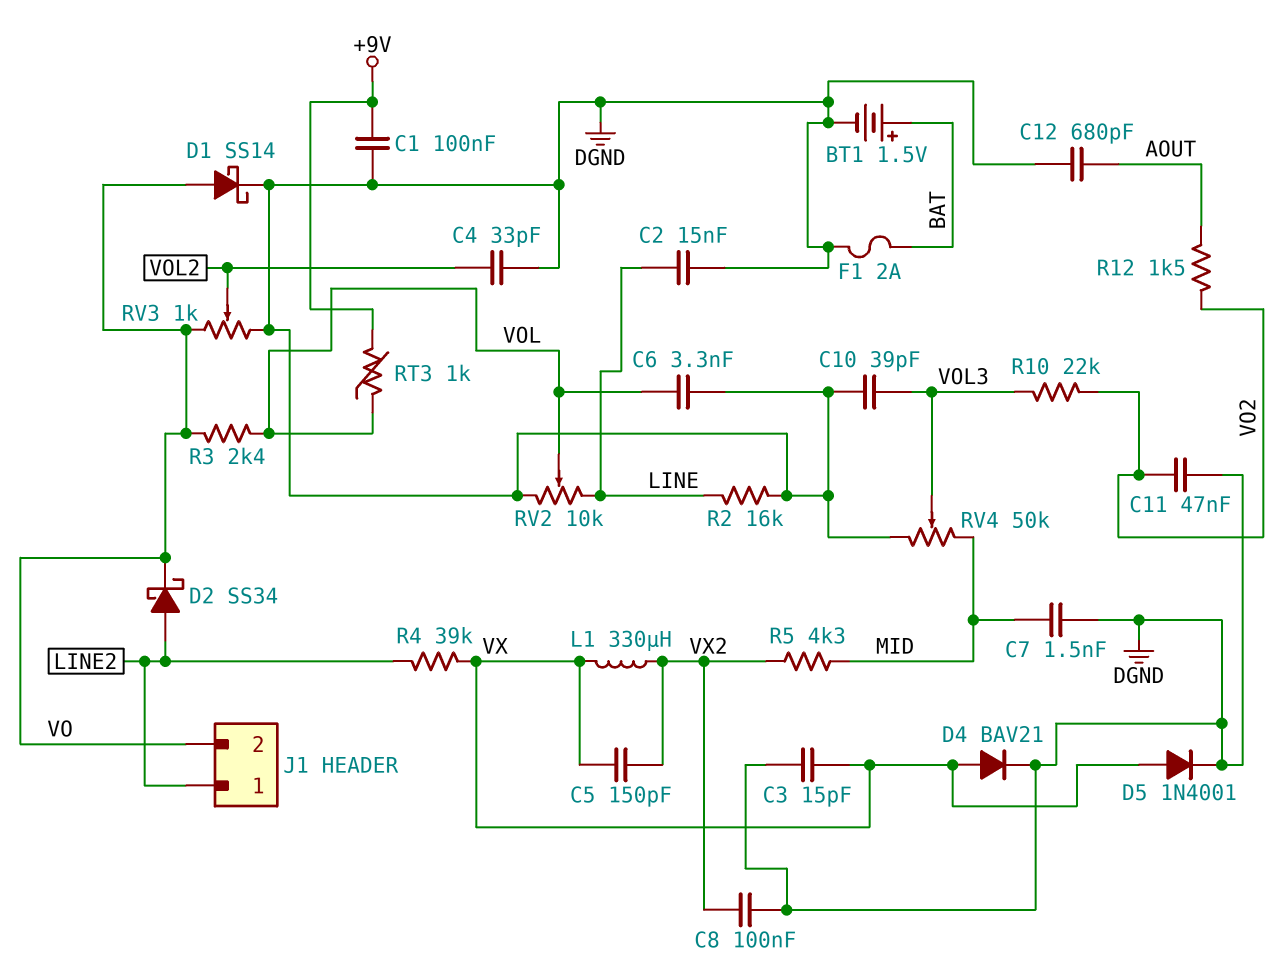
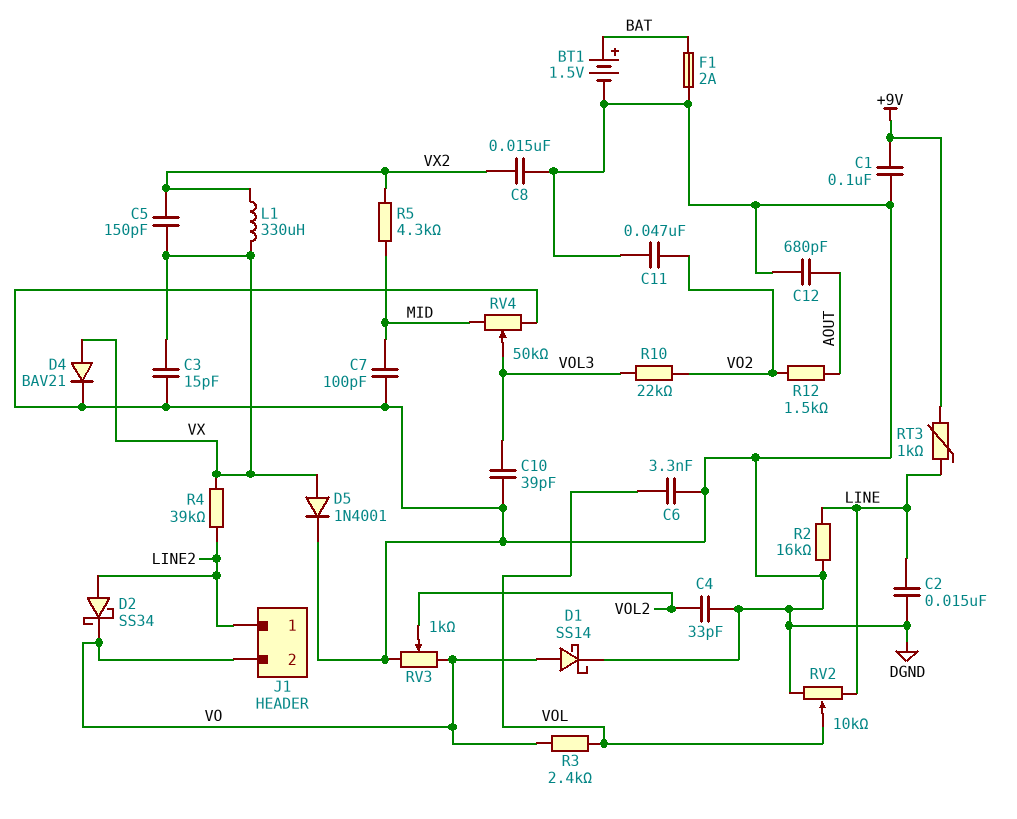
C7: 1.5nF (DGND, MID) -> 100pF (DGND, MID)
C8: 100nF (DGND, VX2) -> 15nF (DGND, VX2)
RT3: 1k (+9V, VOL) -> 1k (+9V, LINE)

